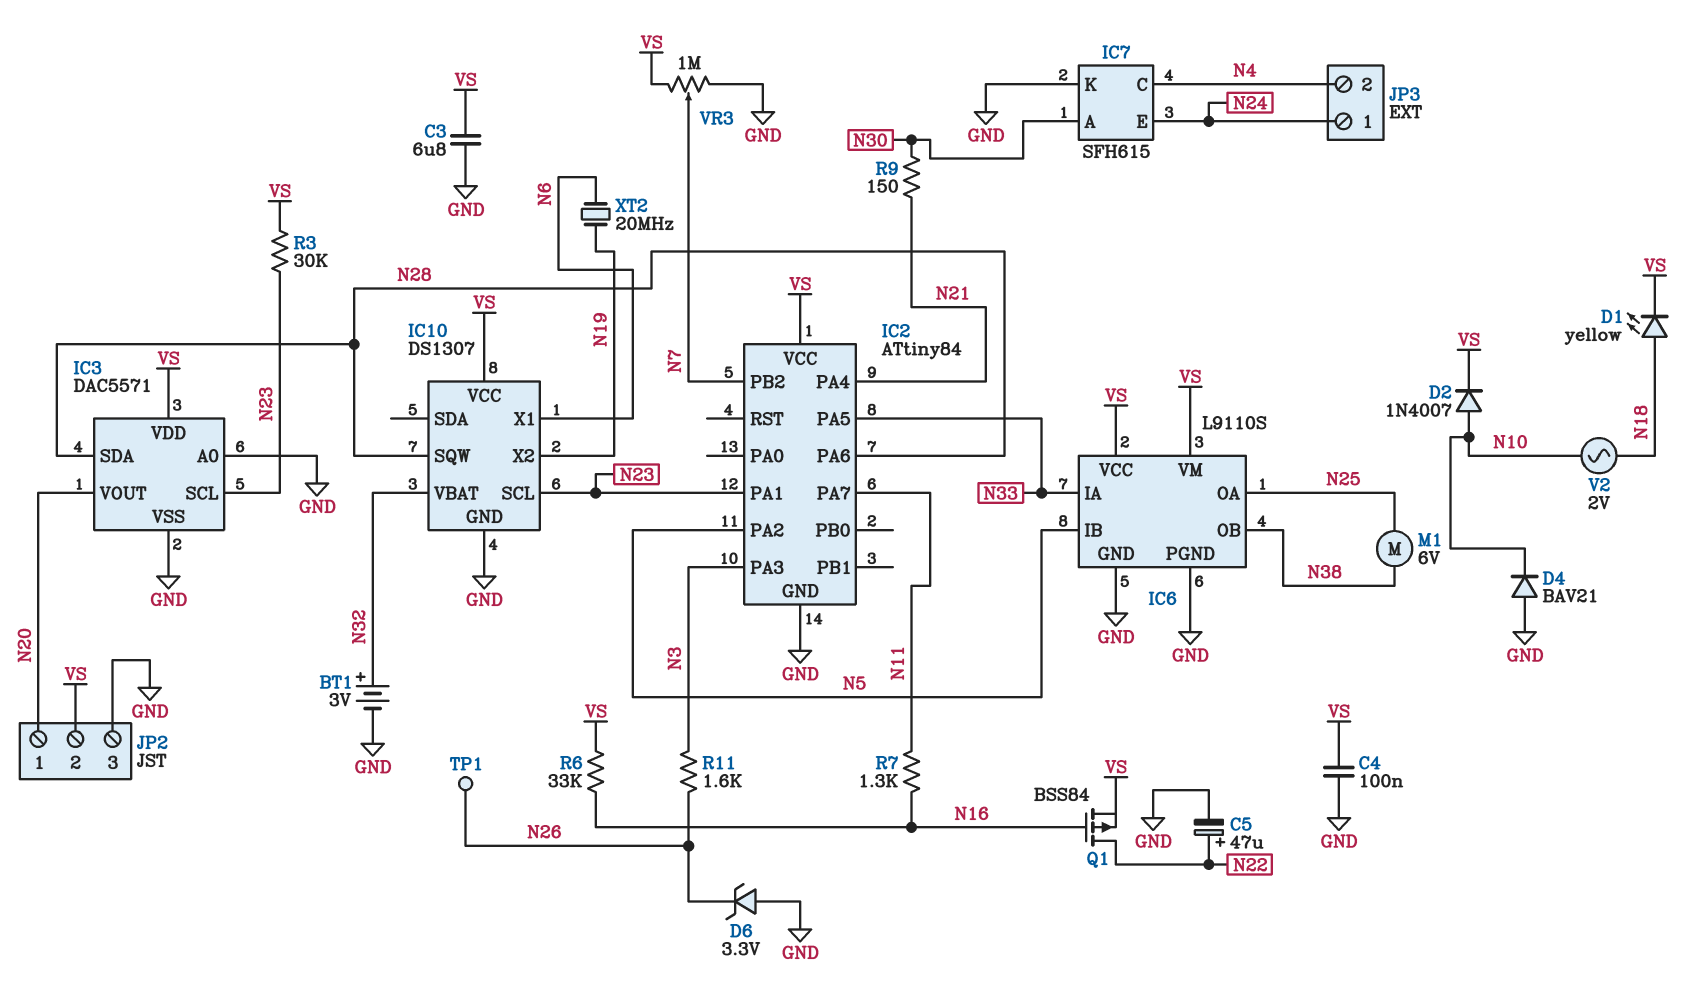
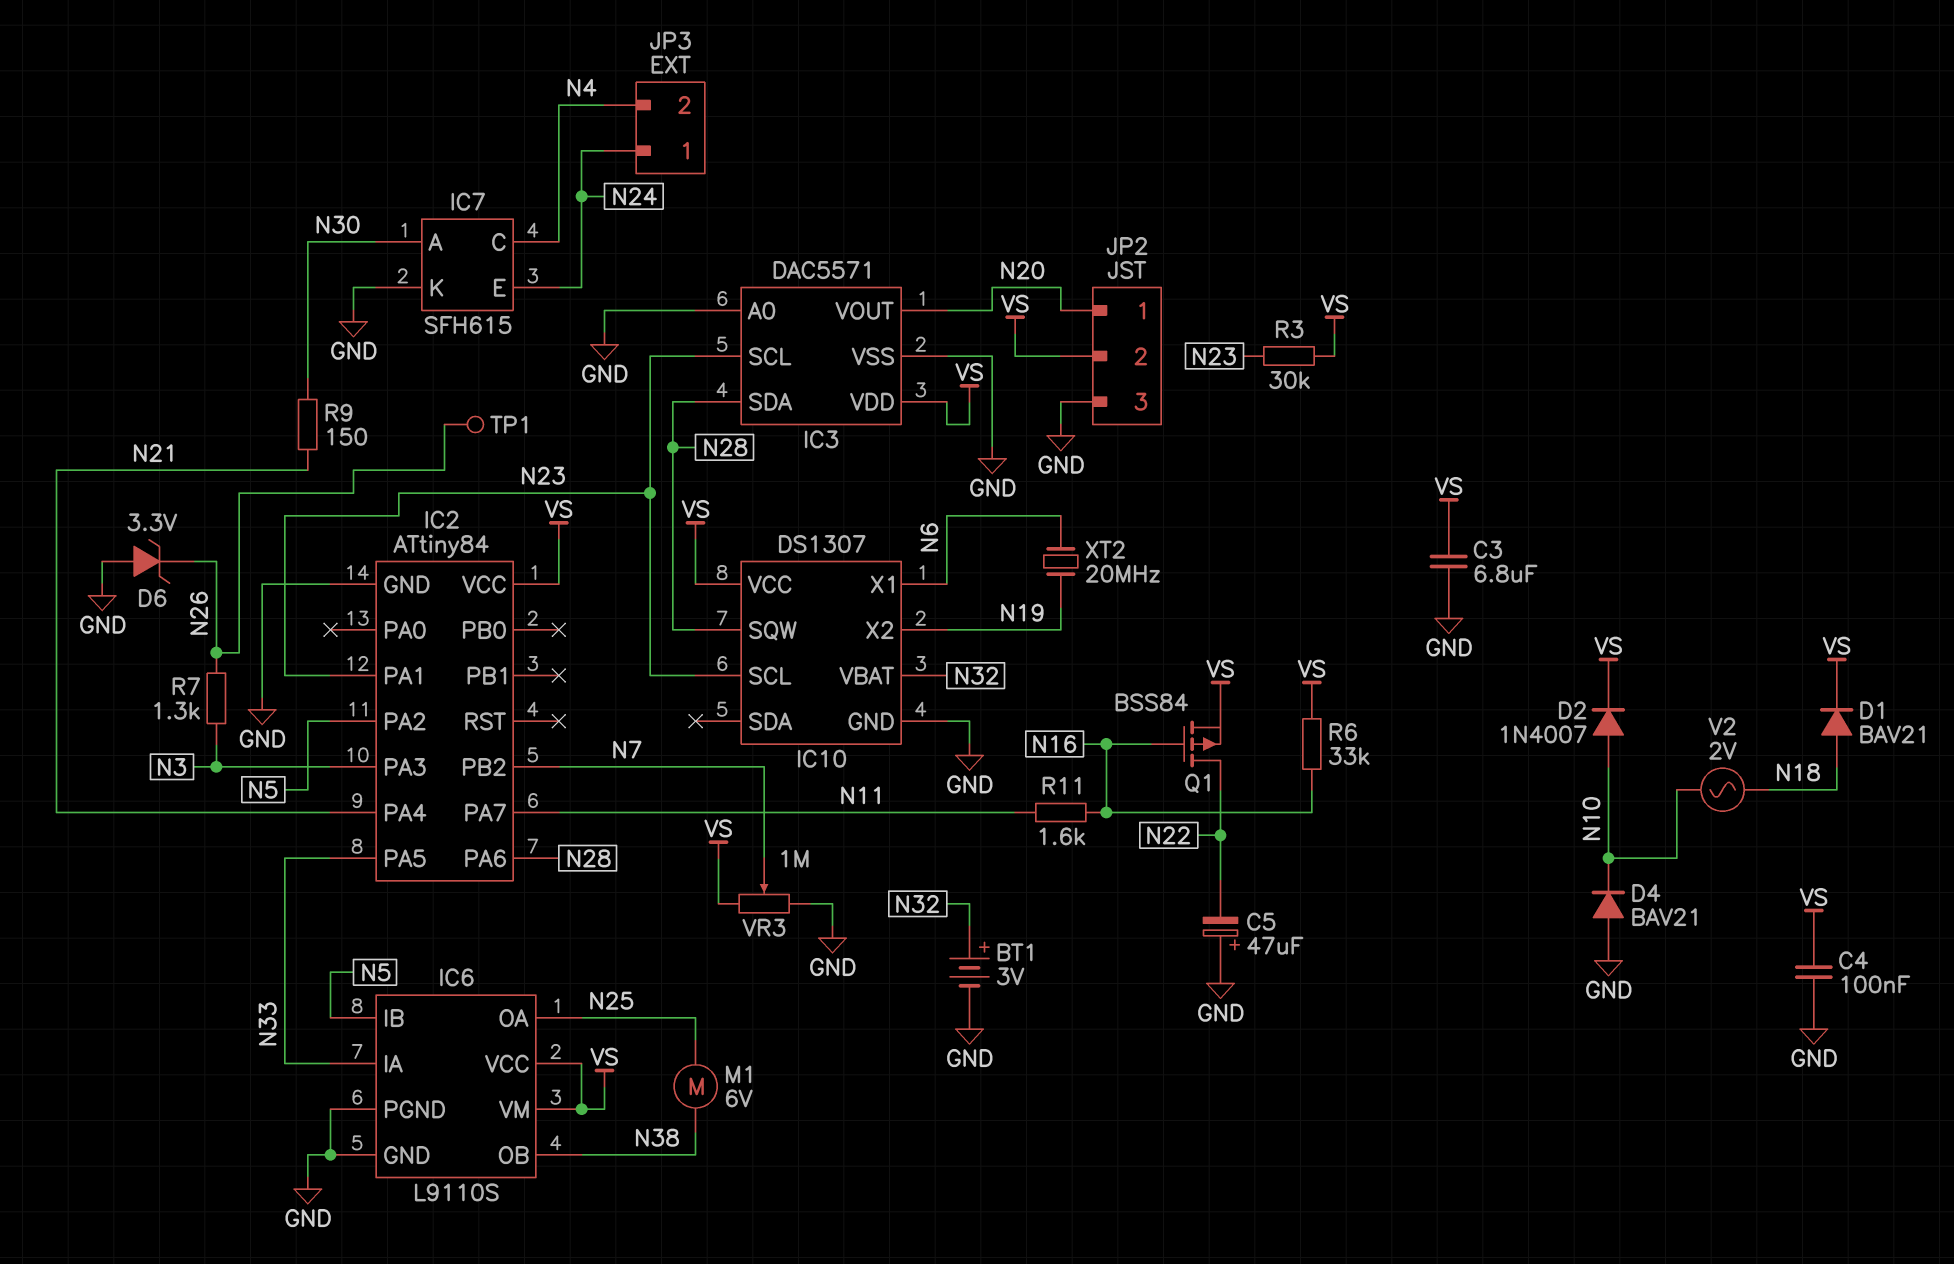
C5: 47uF (plus N22, minus GND) -> 47uF (plus GND, minus N22)
D1: LED yellow (A N18, K VS) -> diode BAV21 (A N18, K VS)
R7: 1.3k (N11, N16) -> 1.3k (N3, N26)
R11: 1.6k (N3, N26) -> 1.6k (N11, N16)

